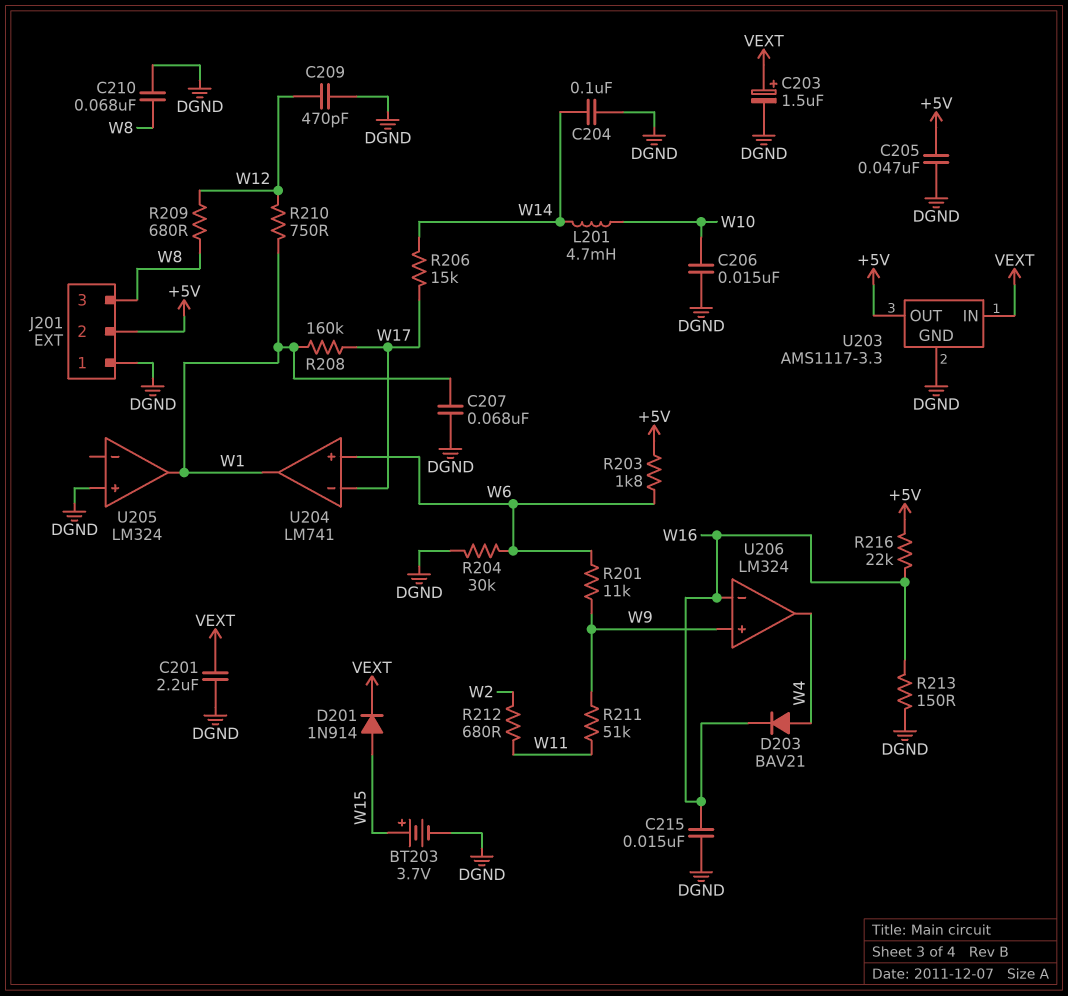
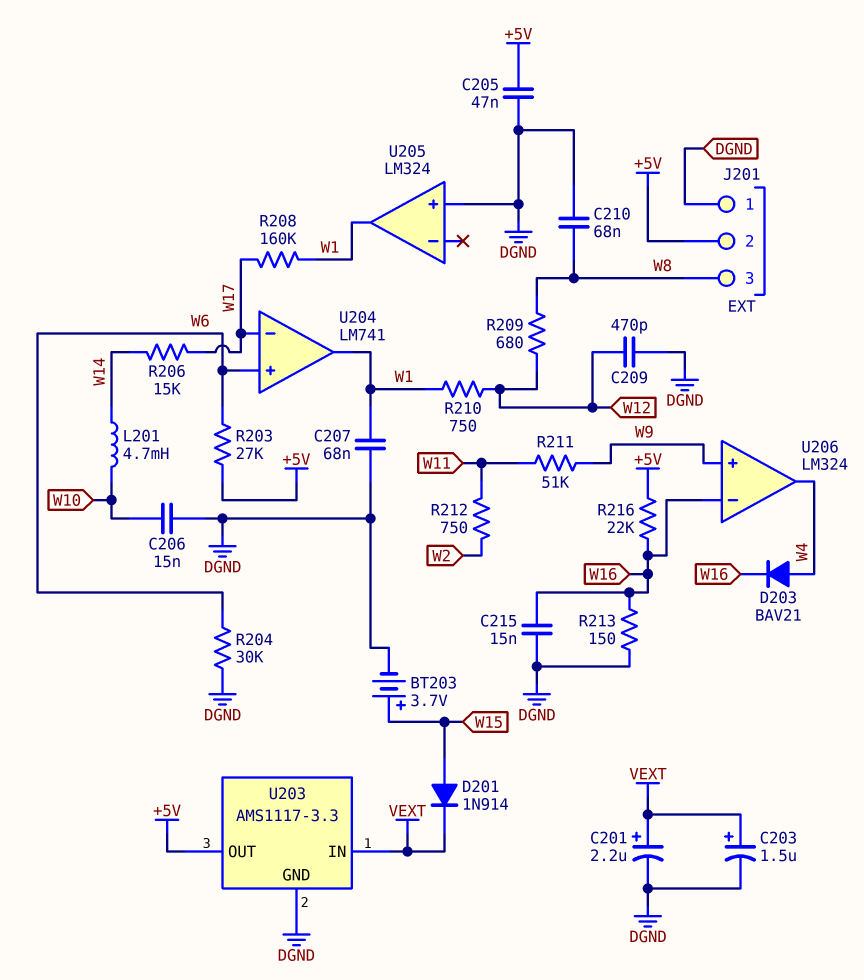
C201: 2.2uF (DGND, VEXT) -> 2.2uF (plus VEXT, minus DGND)
C204: 100nF (DGND, W14) -> none
R201: 11k (W6, W9) -> none
R203: 1.8k (+5V, W6) -> 27k (+5V, W6)
R212: 680 (W2, W11) -> 750 (W2, W11)

